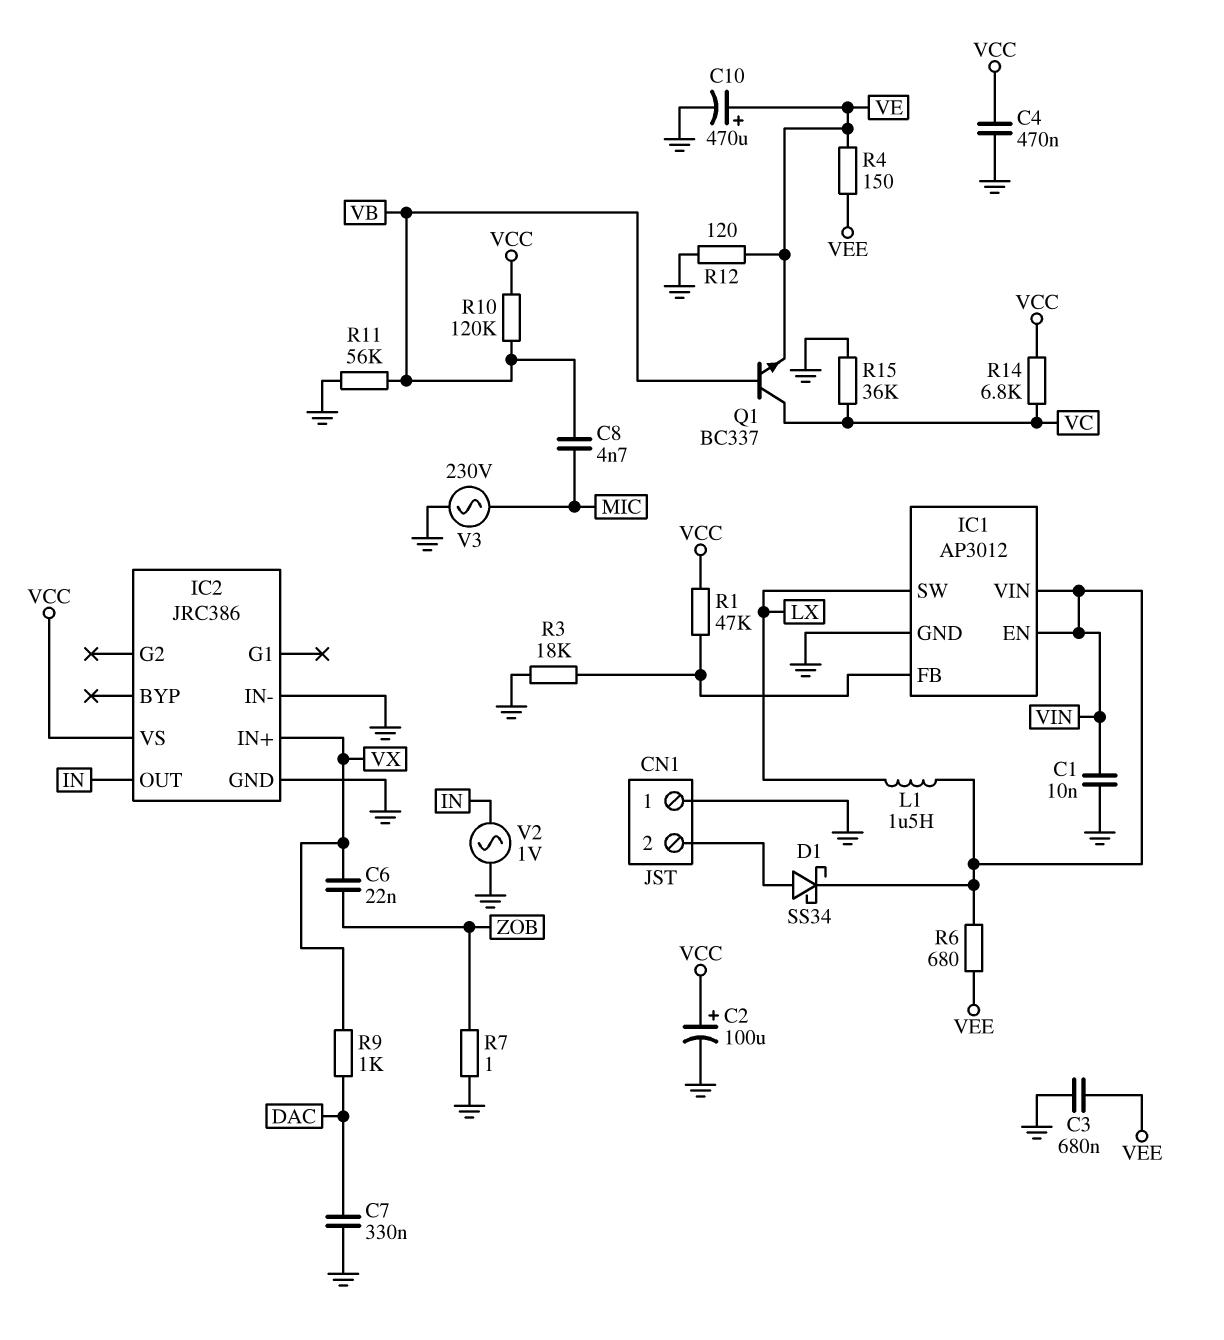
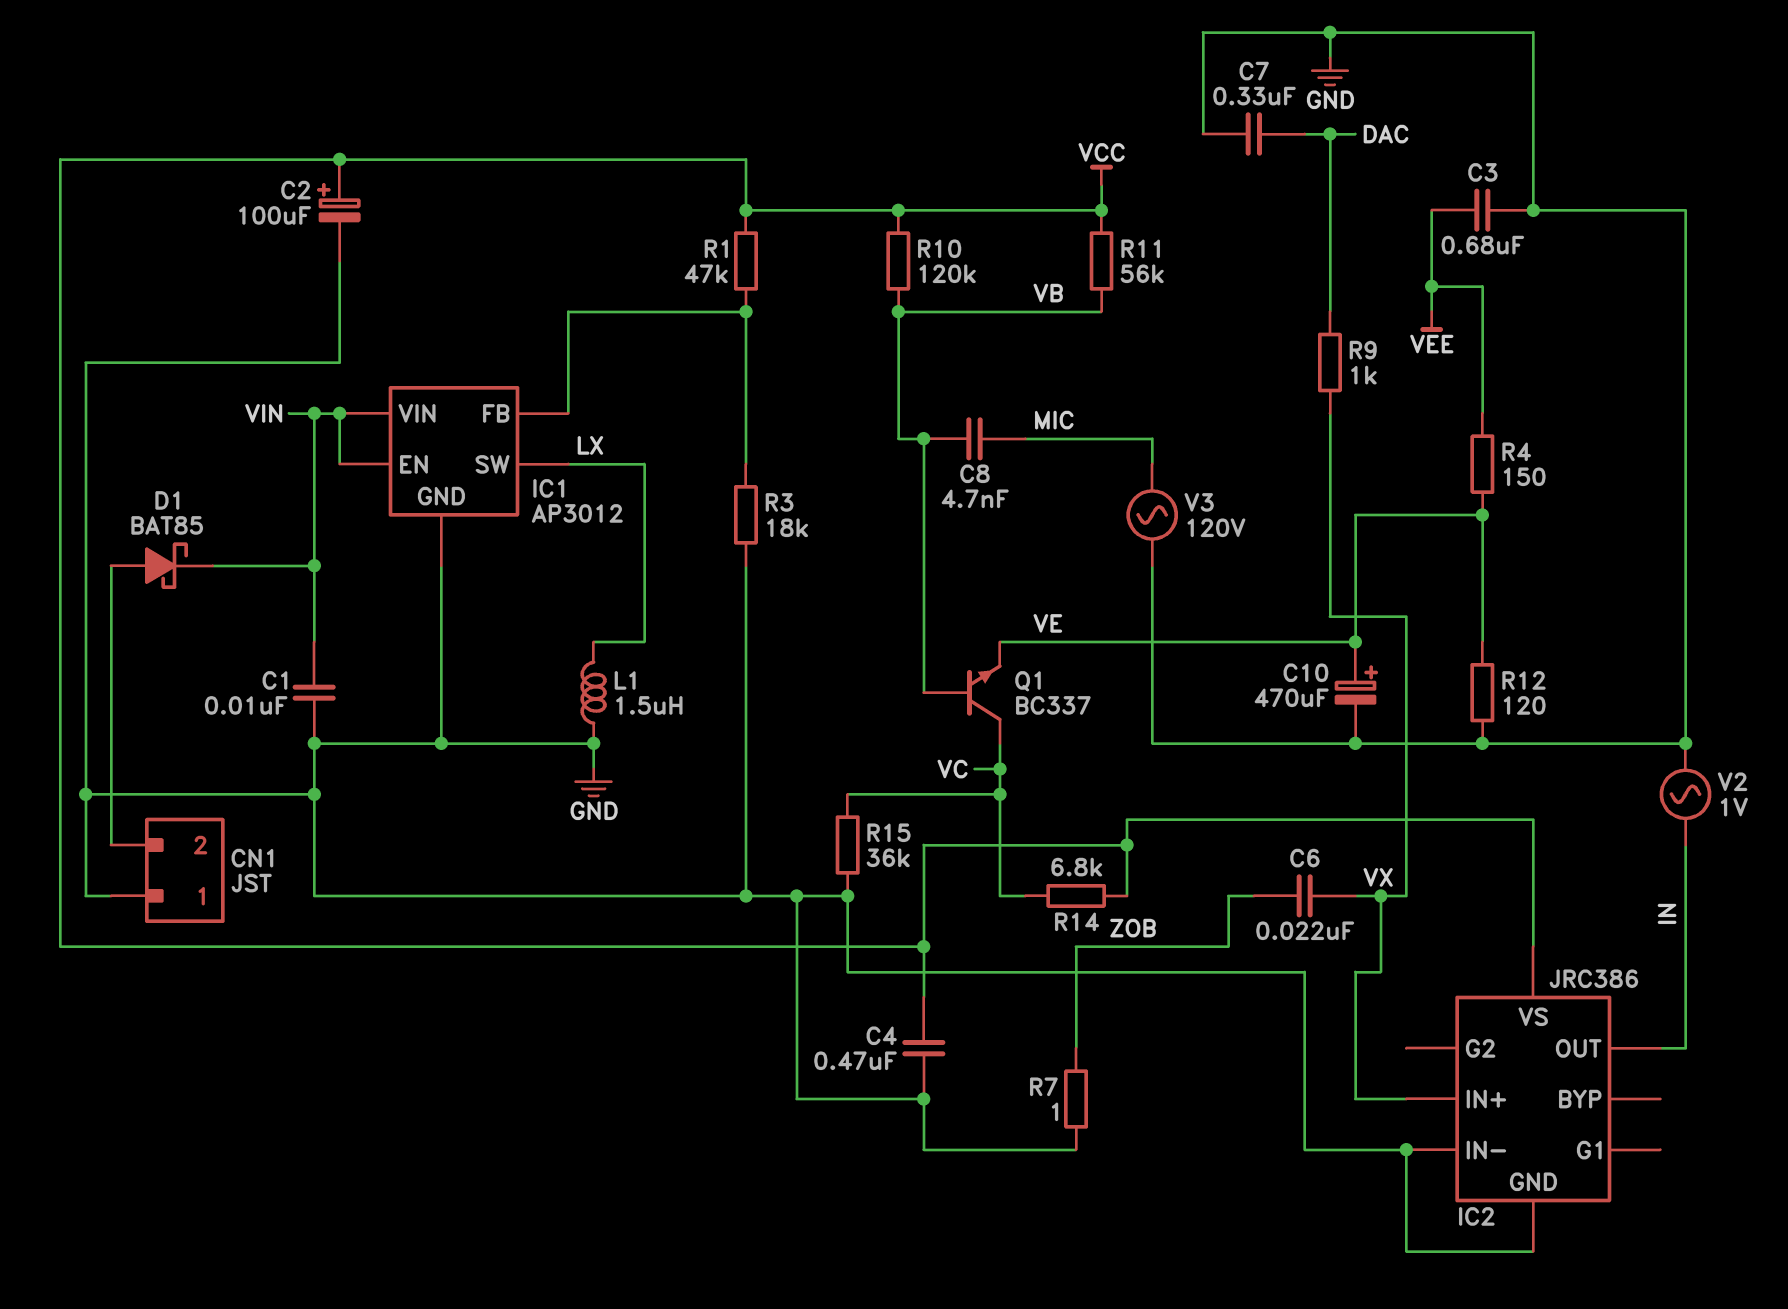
D1: schottky SS34 (A CN1/2, K VIN) -> schottky BAT85 (A CN1/2, K VIN)
L1: 1.5uH (LX, VIN) -> 1.5uH (GND, LX)
R6: 680 (VEE, VIN) -> none
R11: 56k (GND, VB) -> 56k (VB, VCC)
V3: AC 230V (GND, MIC) -> AC 120V (GND, MIC)

